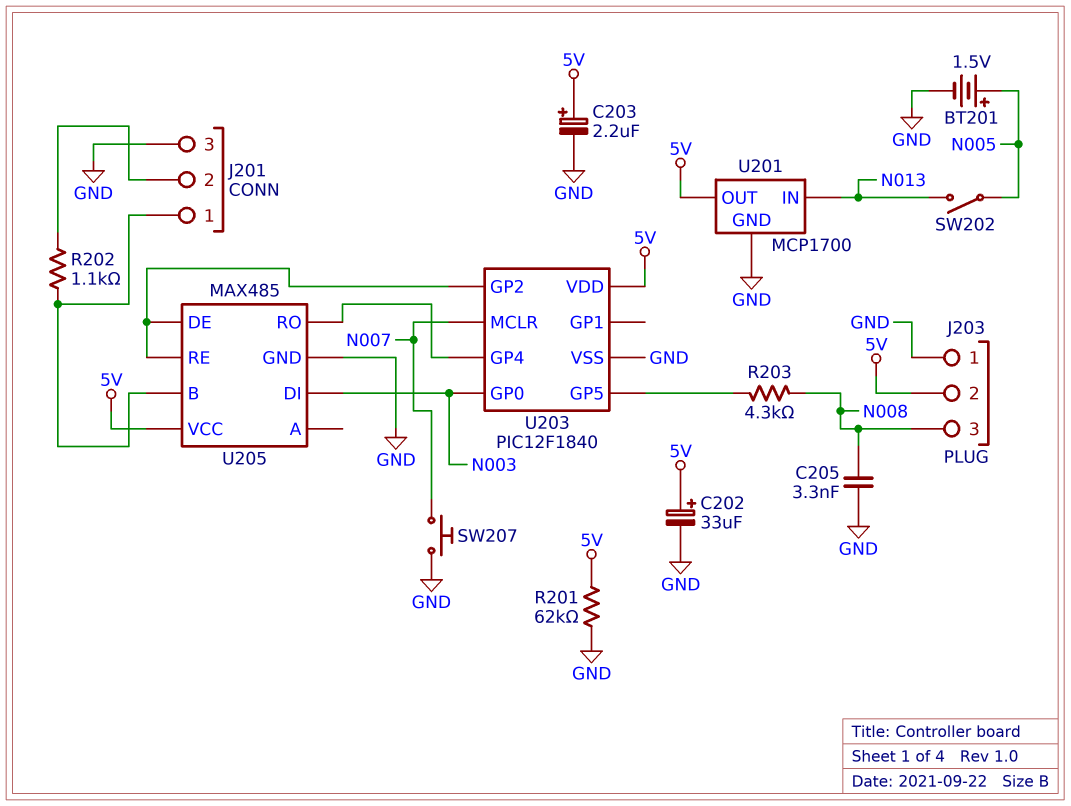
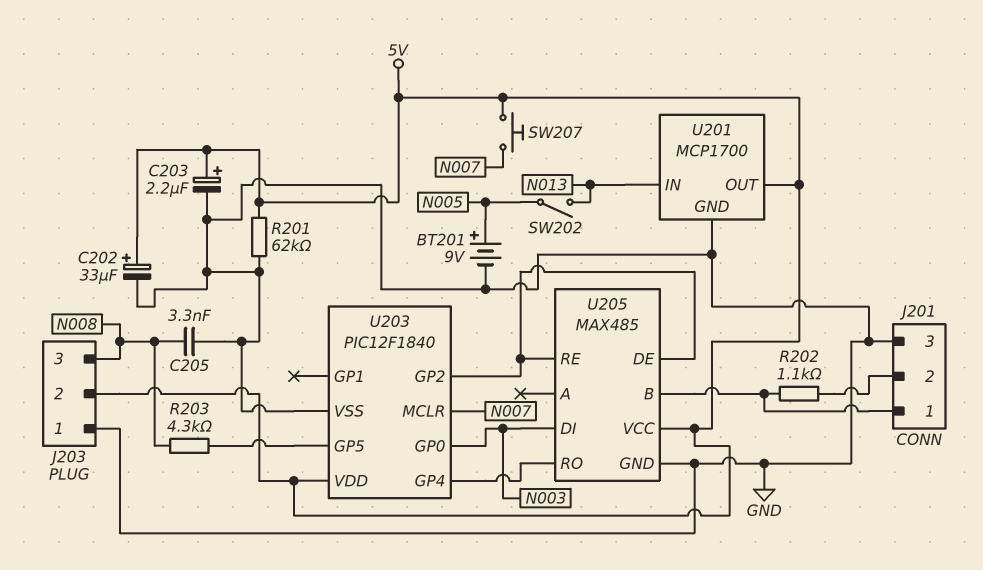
BT201: 1.5V (plus N005, minus GND) -> 9V (plus N005, minus GND)
SW207: button (GND, N007) -> button (5V, N007)

